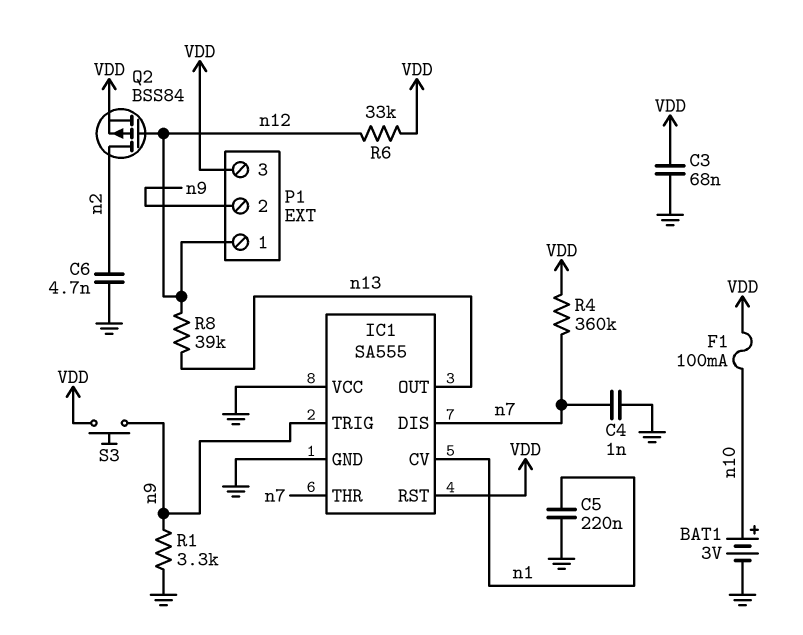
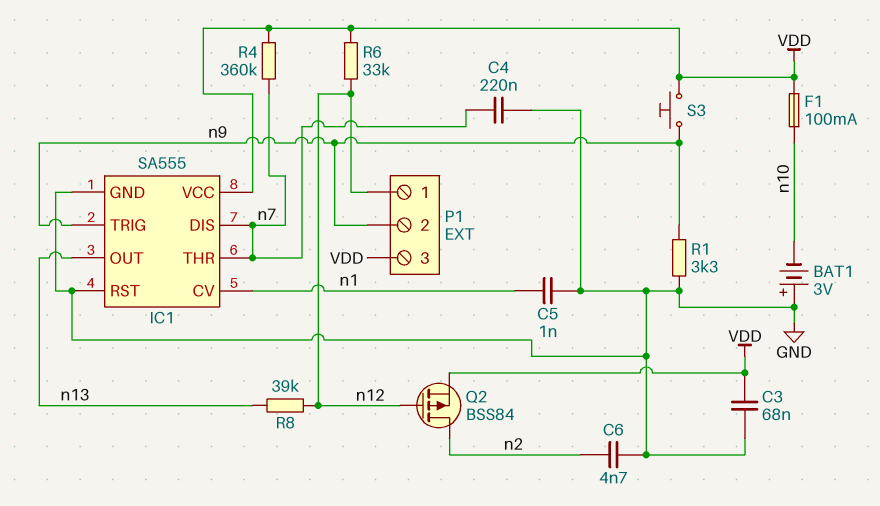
BAT1: 3V (plus n10, minus GND) -> 3V (plus GND, minus n10)
C4: 1nF (GND, n7) -> 220nF (GND, n7)
C5: 220nF (GND, n1) -> 1nF (GND, n1)
IC1 pin RST: VDD -> GND
IC1 pin VCC: GND -> VDD

